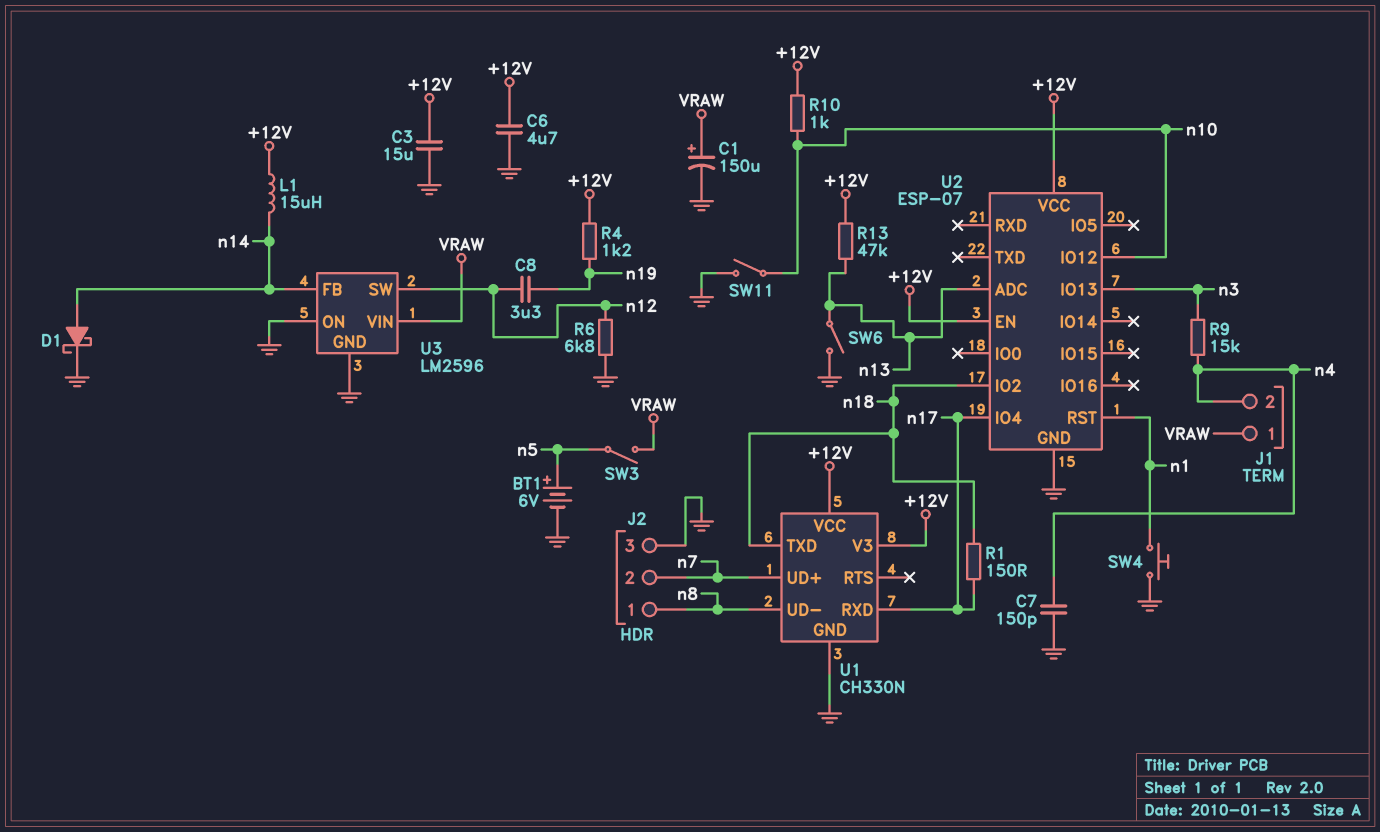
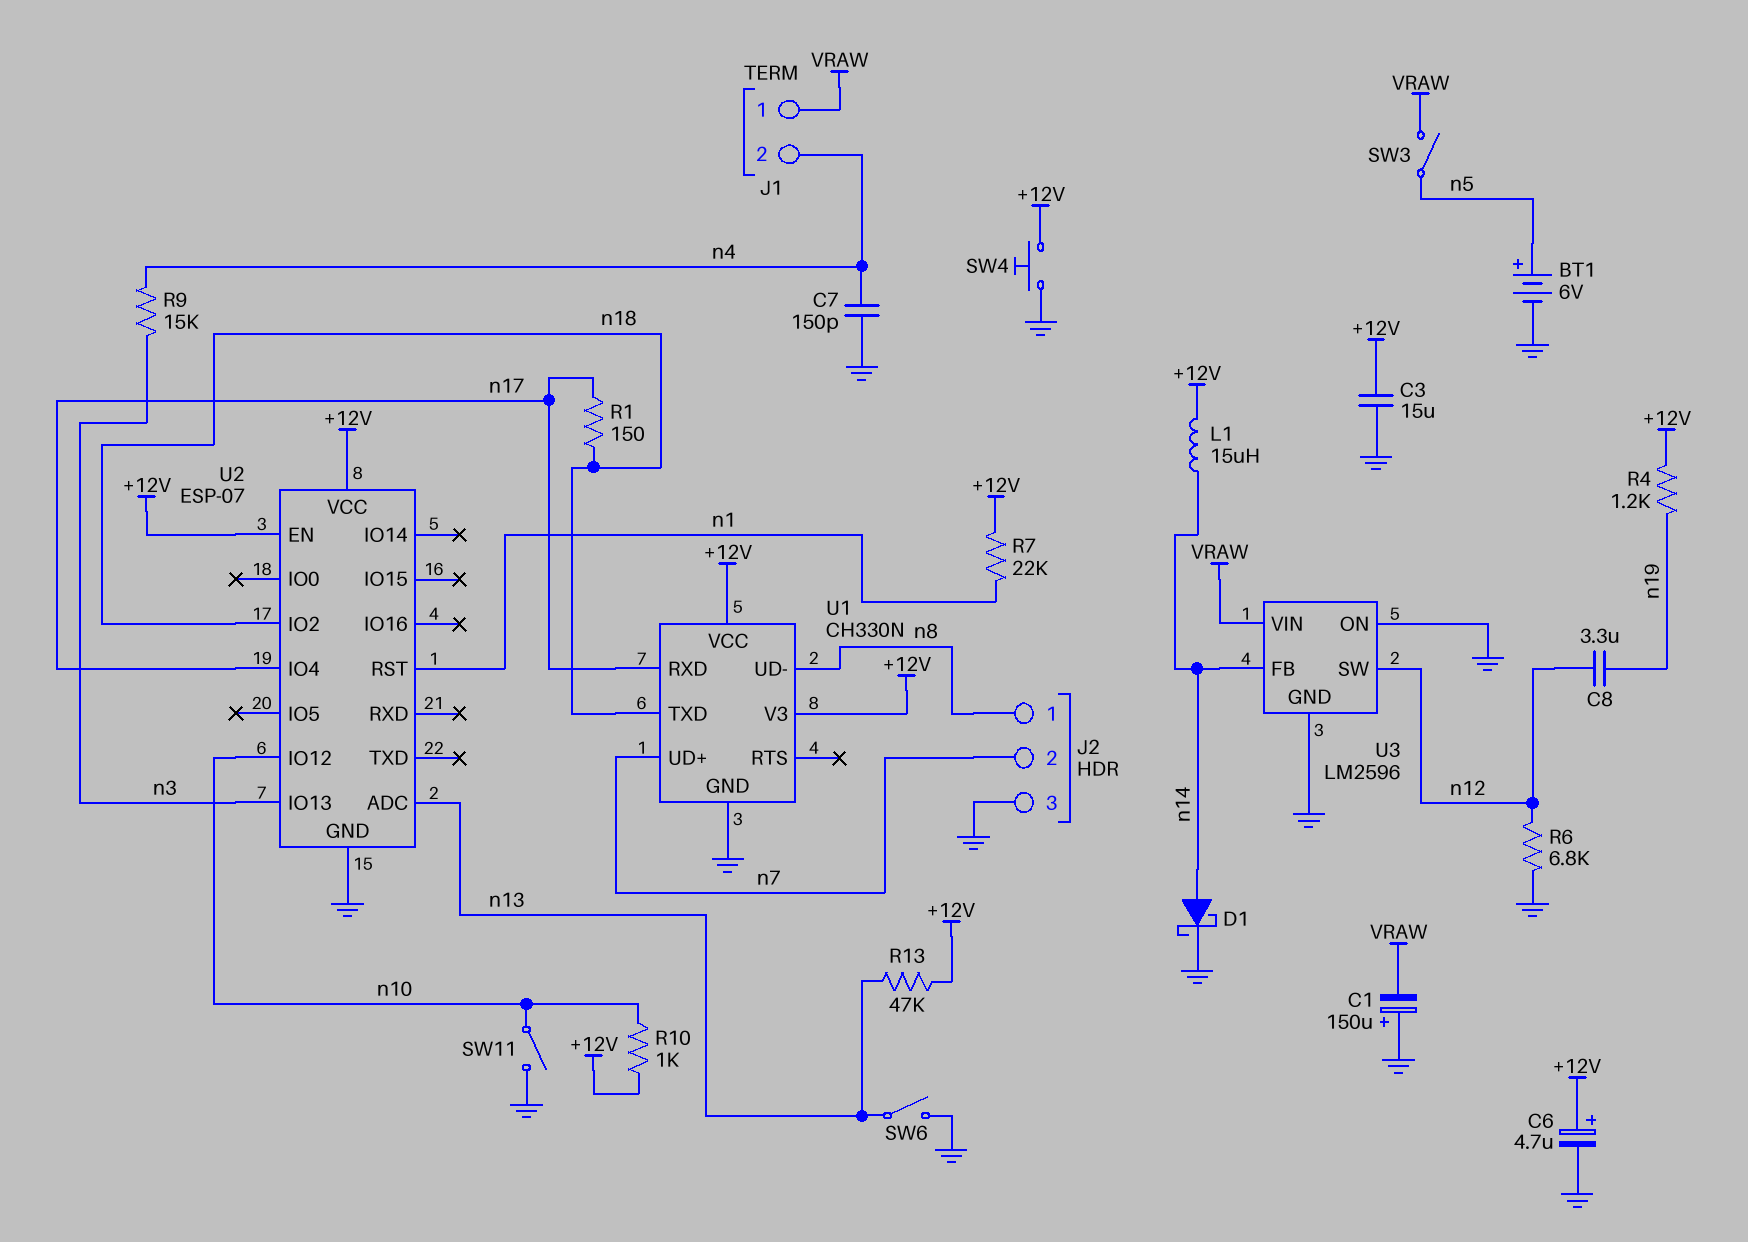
C1: 150uF (plus VRAW, minus GND) -> 150uF (plus GND, minus VRAW)
C6: 4.7uF (+12V, GND) -> 4.7uF (plus +12V, minus GND)
R7: none -> 22k (+12V, n1)
SW4: button (GND, n1) -> button (+12V, GND)

